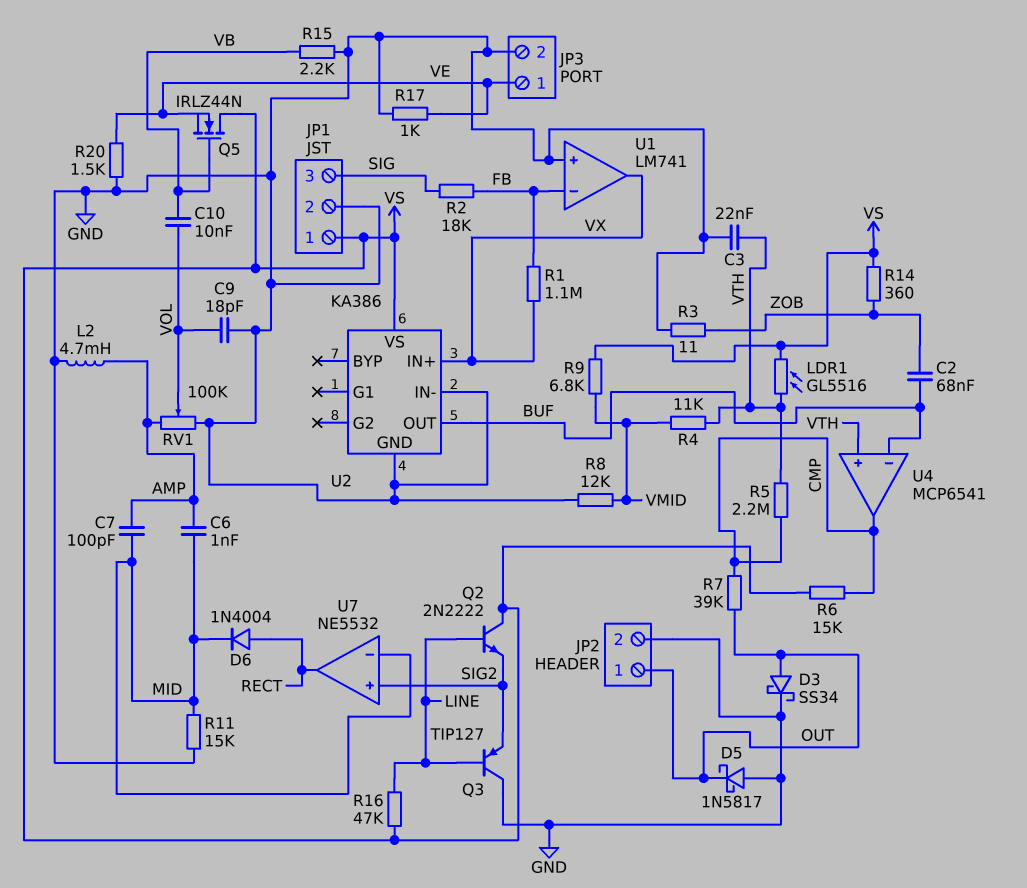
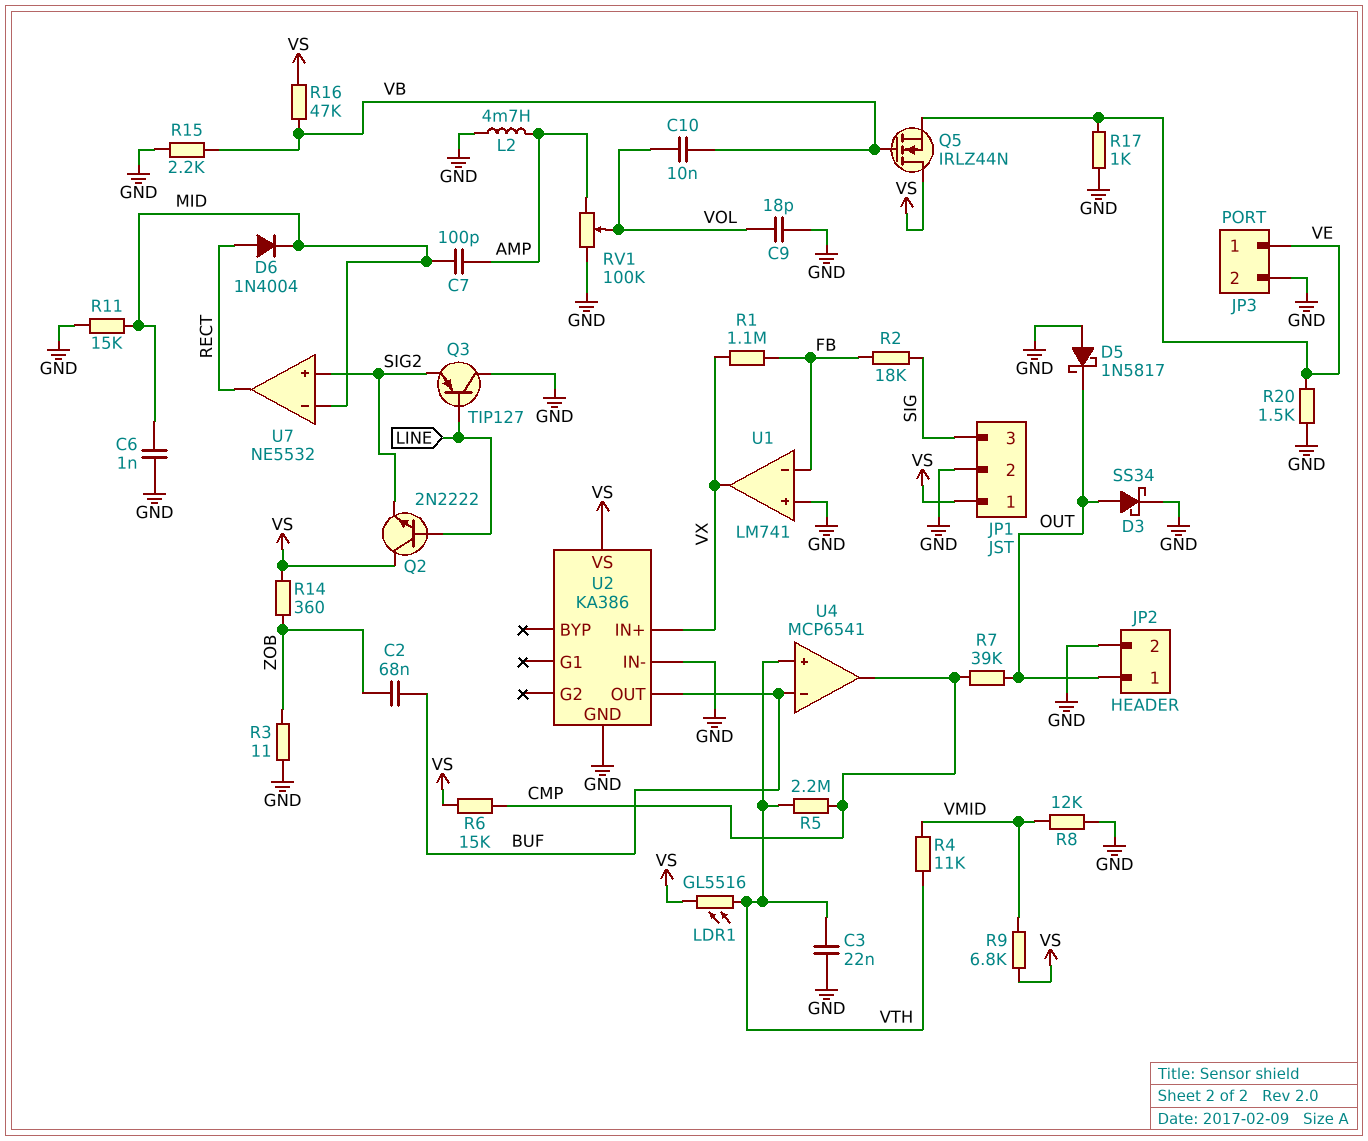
C6: 1nF (AMP, MID) -> 1nF (GND, MID)
R16: 47k (LINE, VS) -> 47k (VB, VS)

